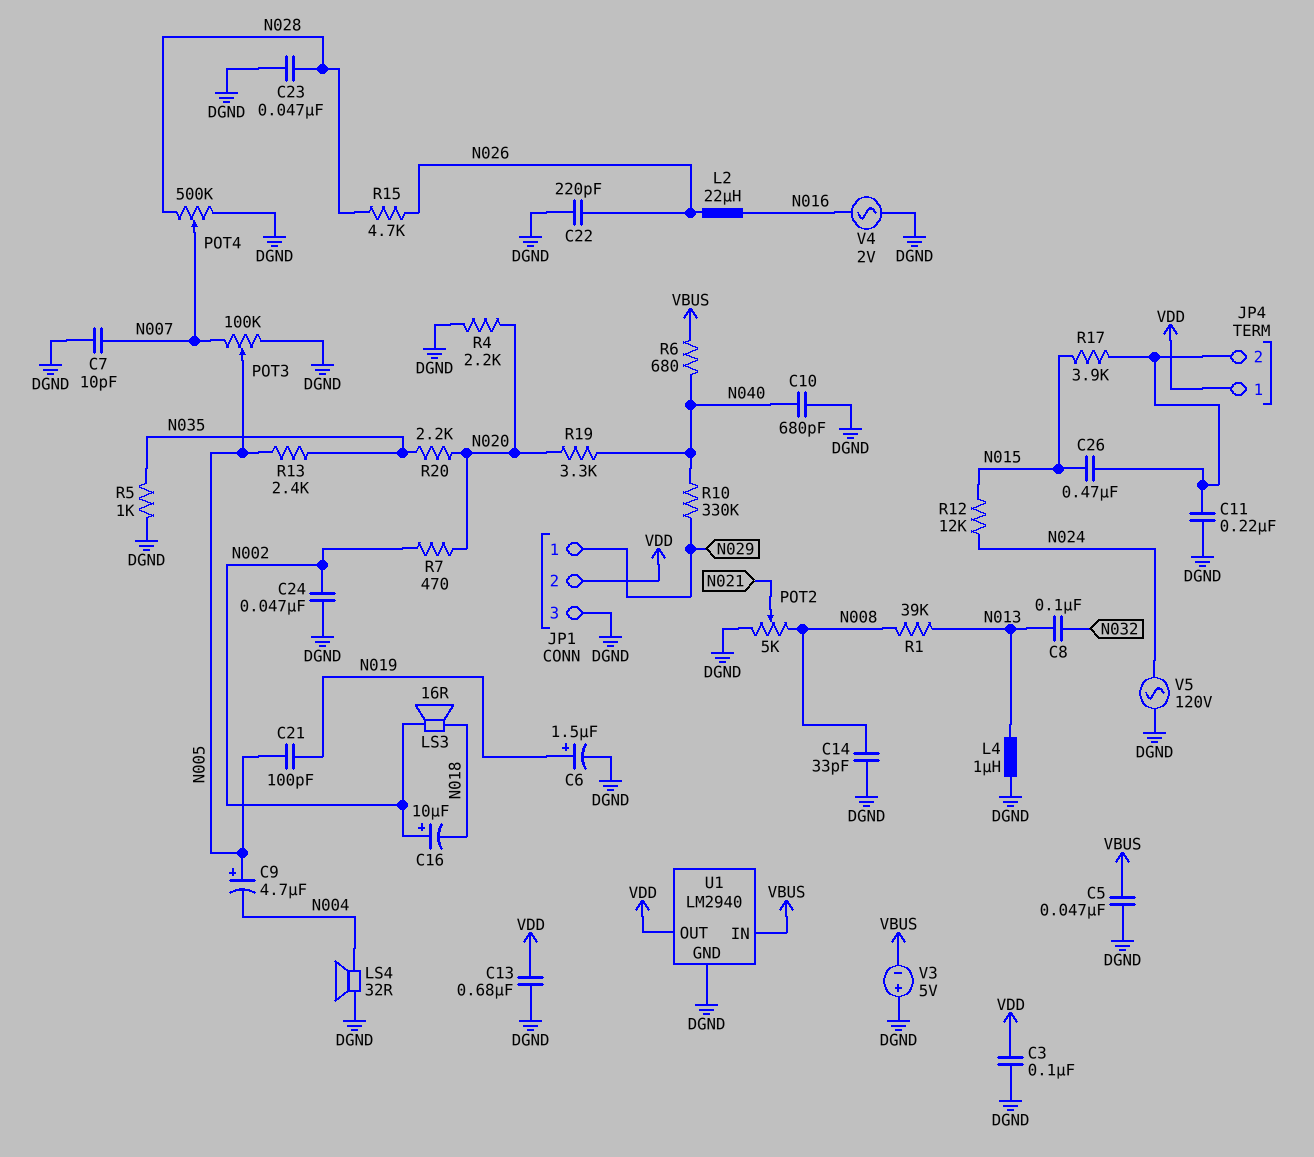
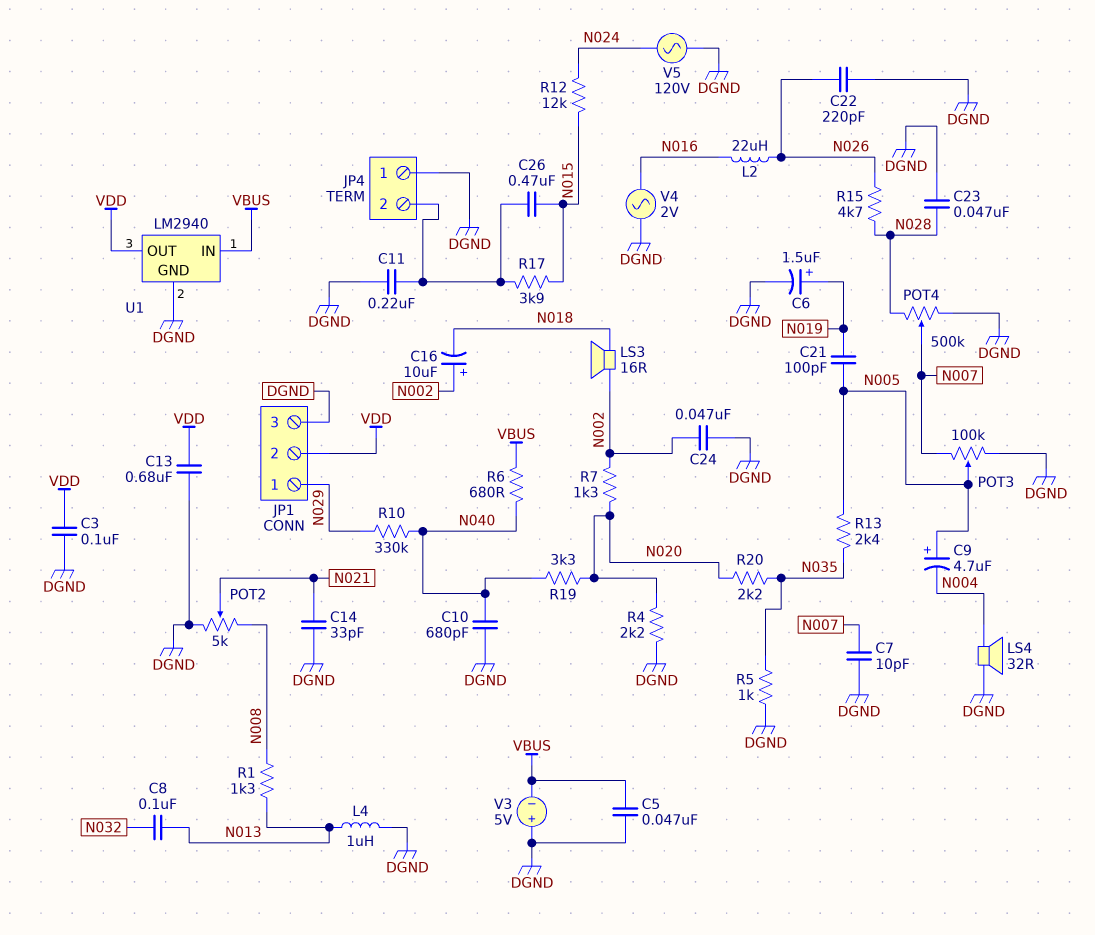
C14: 33pF (DGND, N008) -> 33pF (DGND, N021)
JP4 pin 1: VDD -> DGND
R1: 39k (N008, N013) -> 1.3k (N008, N013)
R7: 470 (N002, N020) -> 1.3k (N002, N020)

